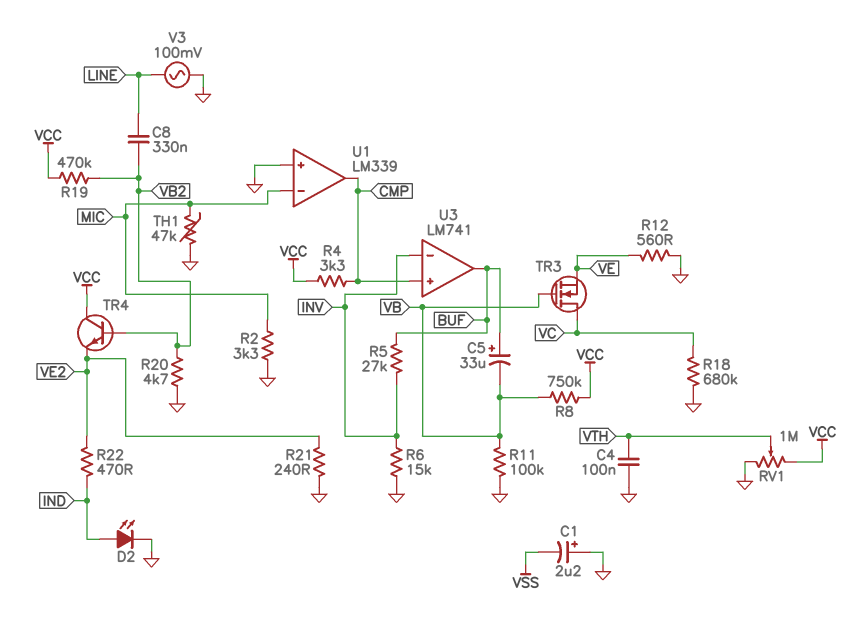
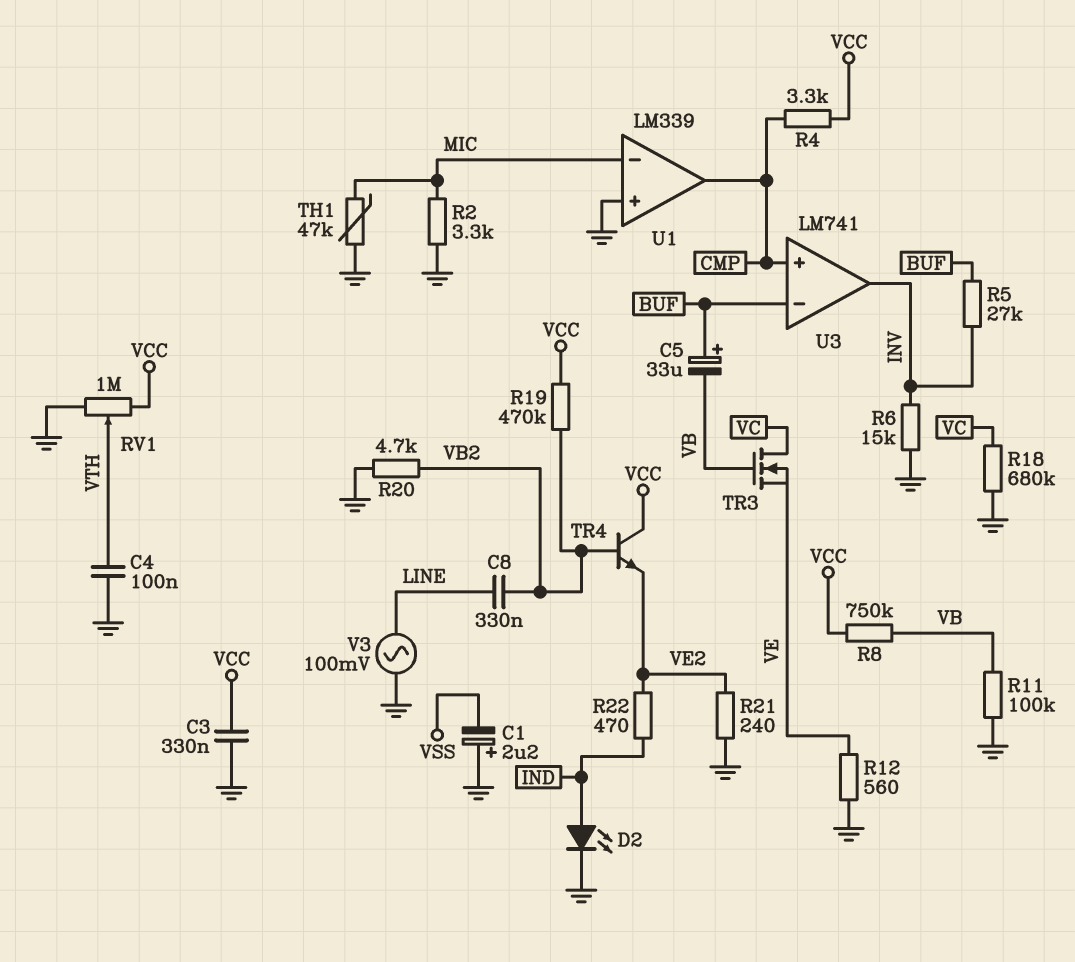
C3: none -> 330nF (GND, VCC)
U3 pin in-: INV -> BUF
U3 pin out: BUF -> INV

